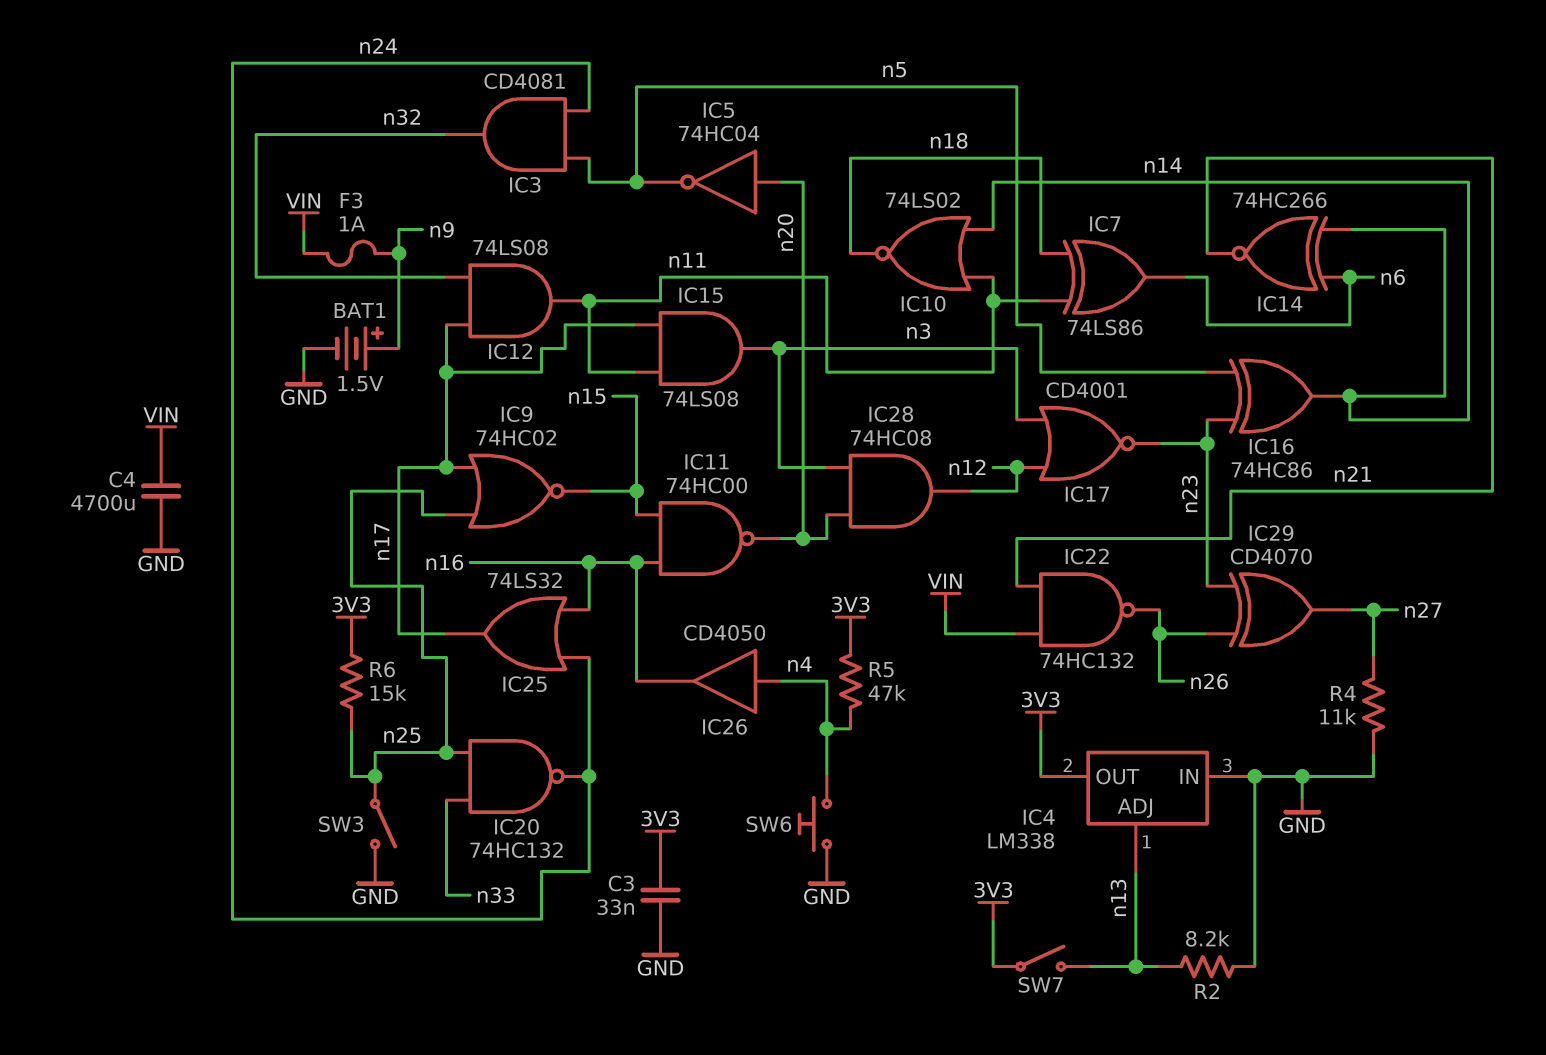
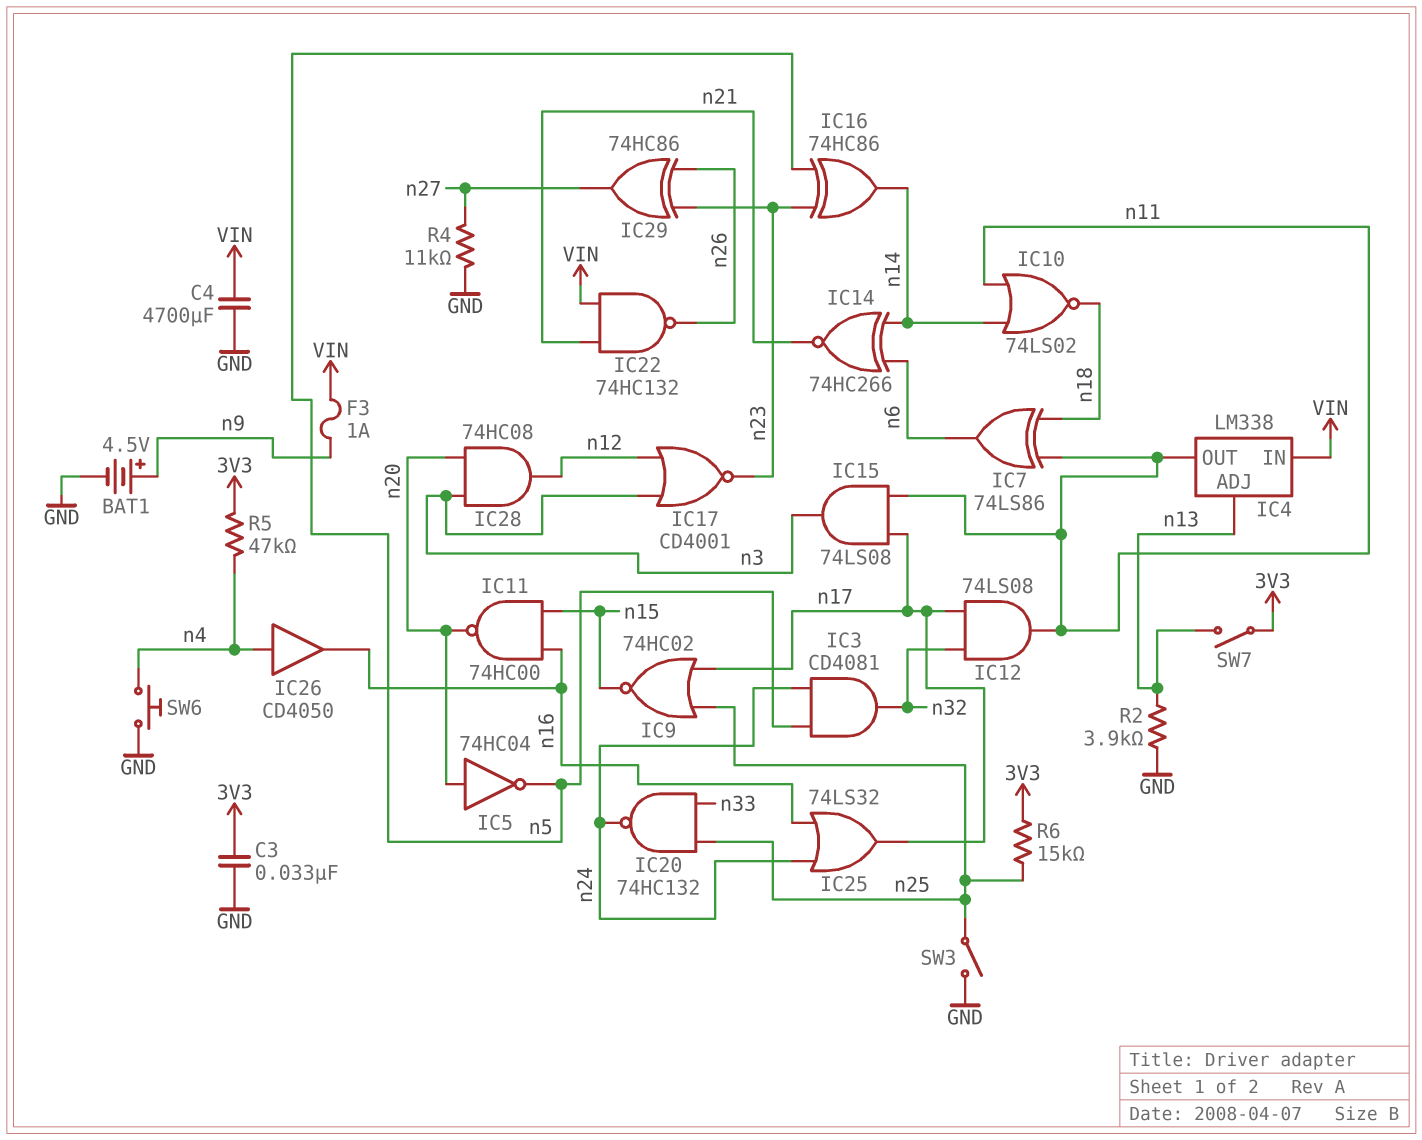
BAT1: 1.5V (plus n9, minus GND) -> 4.5V (plus n9, minus GND)
IC4 pin IN: GND -> VIN
IC4 pin OUT: 3V3 -> n11
IC29: XOR CD4070 (in n23, in n26, out n27) -> XOR 74HC86 (in n23, in n26, out n27)
R2: 8.2k (GND, n13) -> 3.9k (GND, n13)

